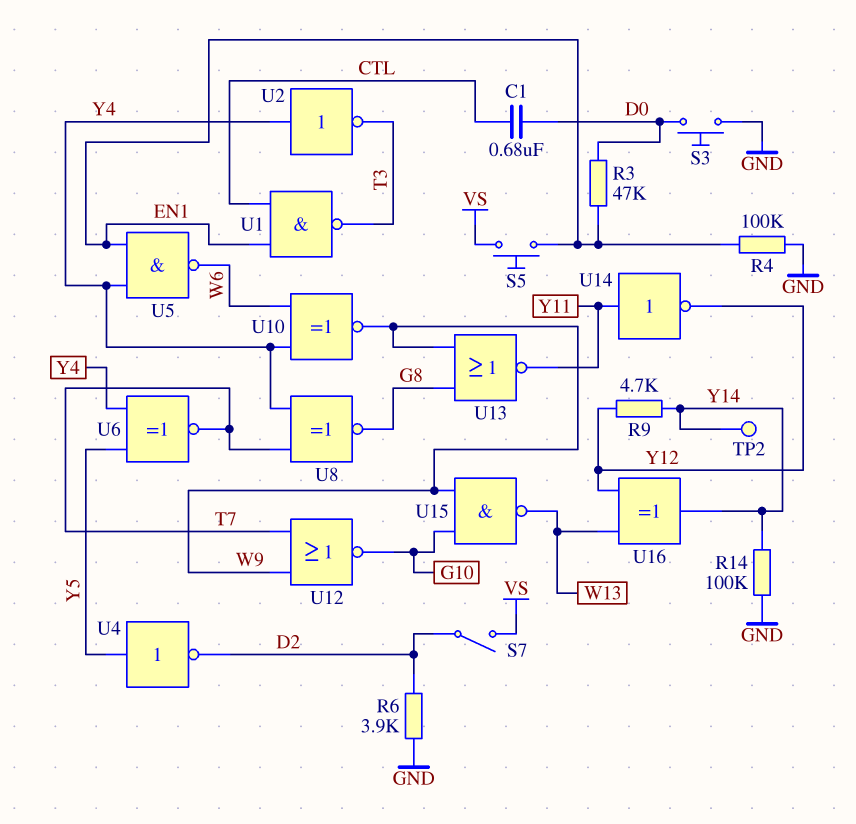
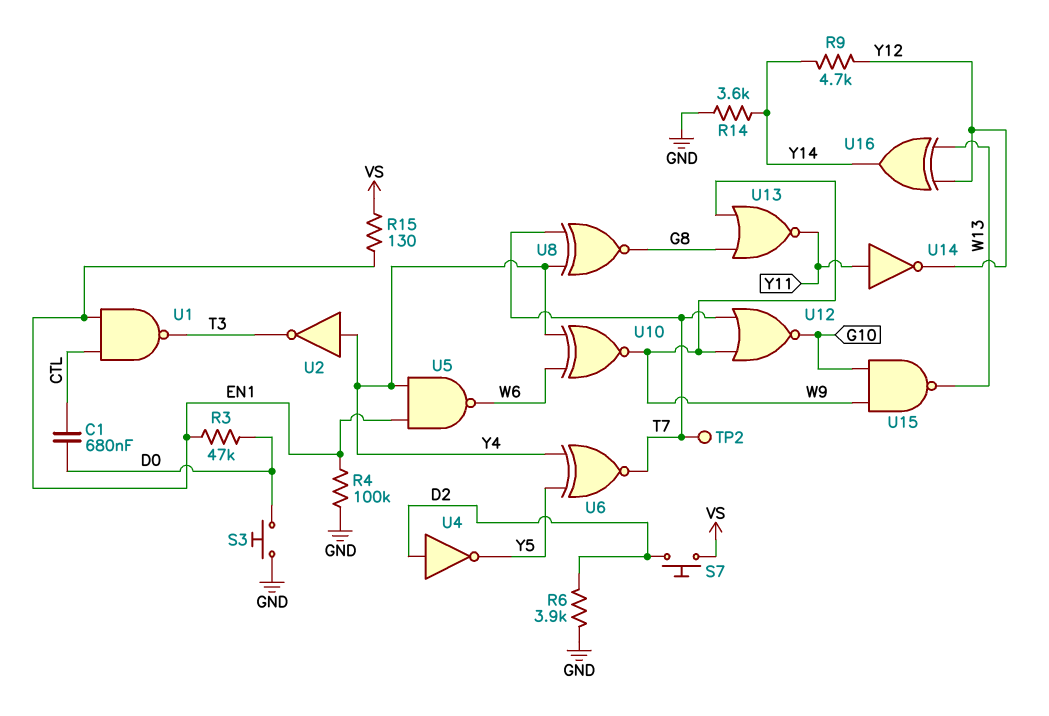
R14: 100k (GND, Y14) -> 3.6k (GND, Y14)
R15: none -> 130 (EN1, VS)
S5: button (EN1, VS) -> none
S7: switch (D2, VS) -> button (D2, VS)
TP2: test point (Y14) -> test point (T7)
U4: NOT (in Y5, out D2) -> NOT (in D2, out Y5)

